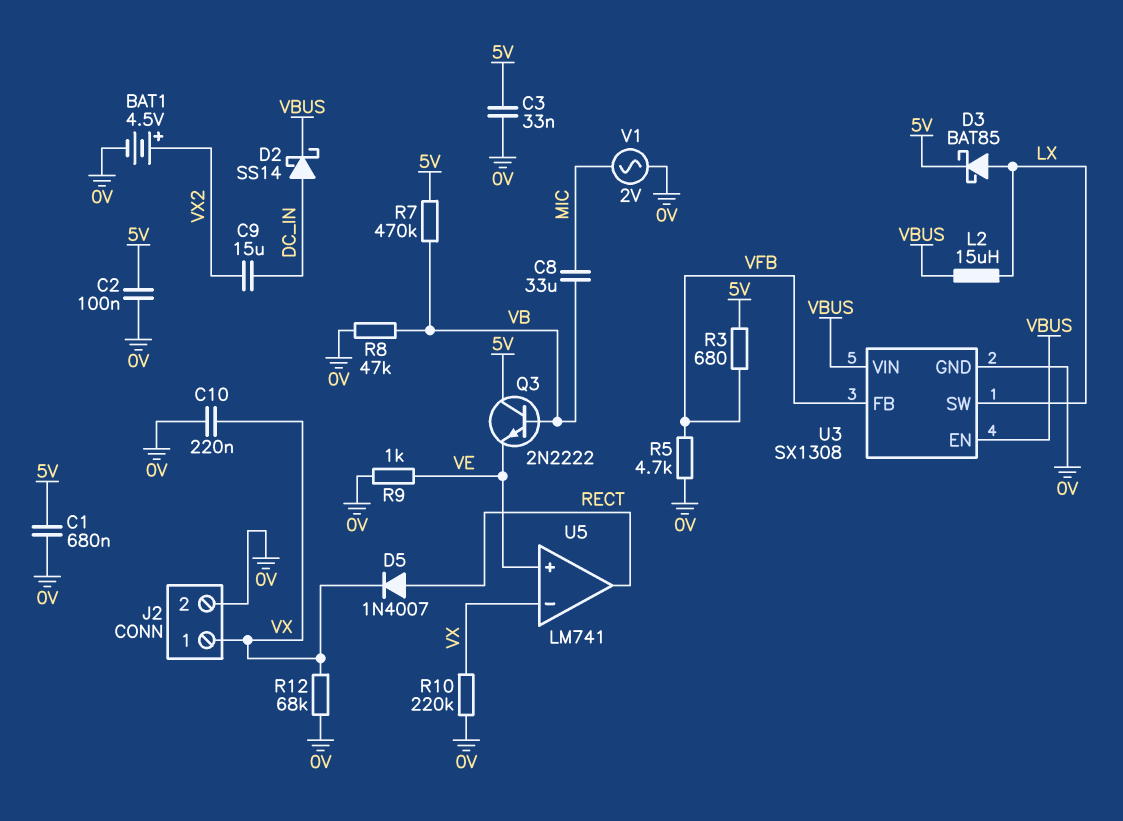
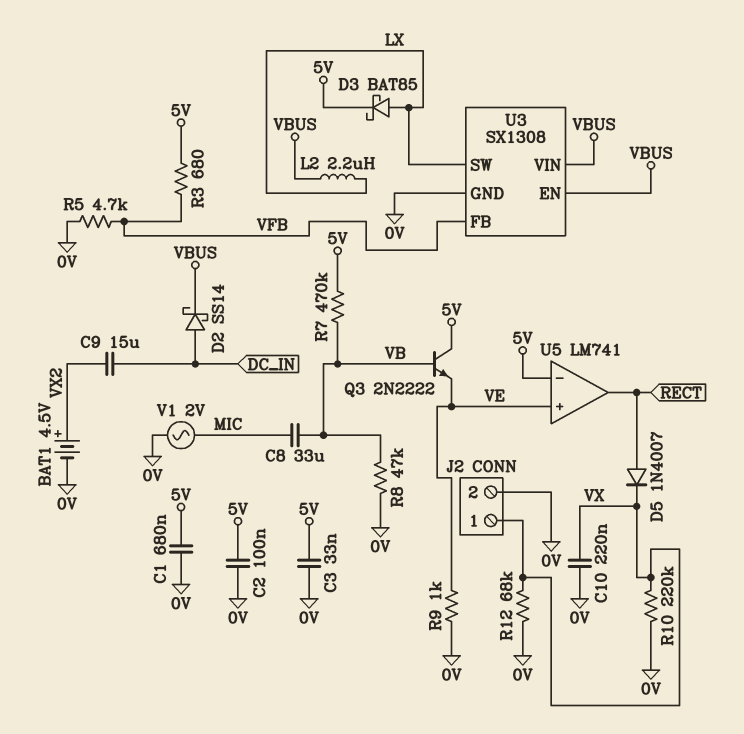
L2: 15uH (LX, VBUS) -> 2.2uH (LX, VBUS)
U5 pin in-: VX -> 5V

